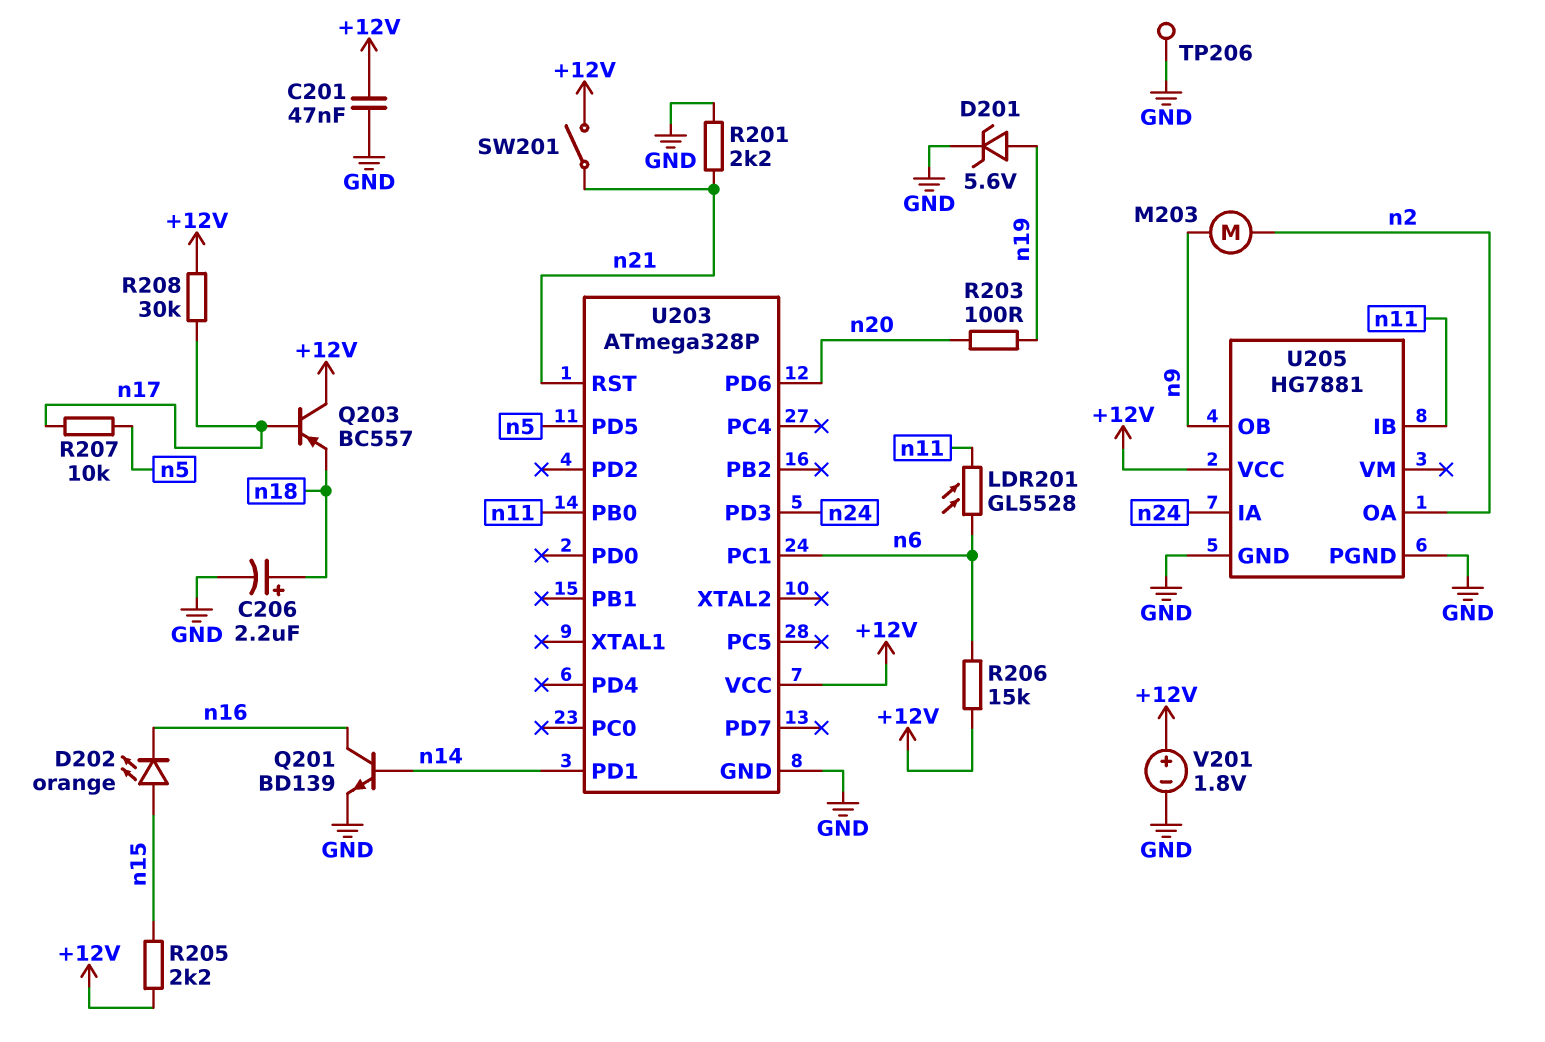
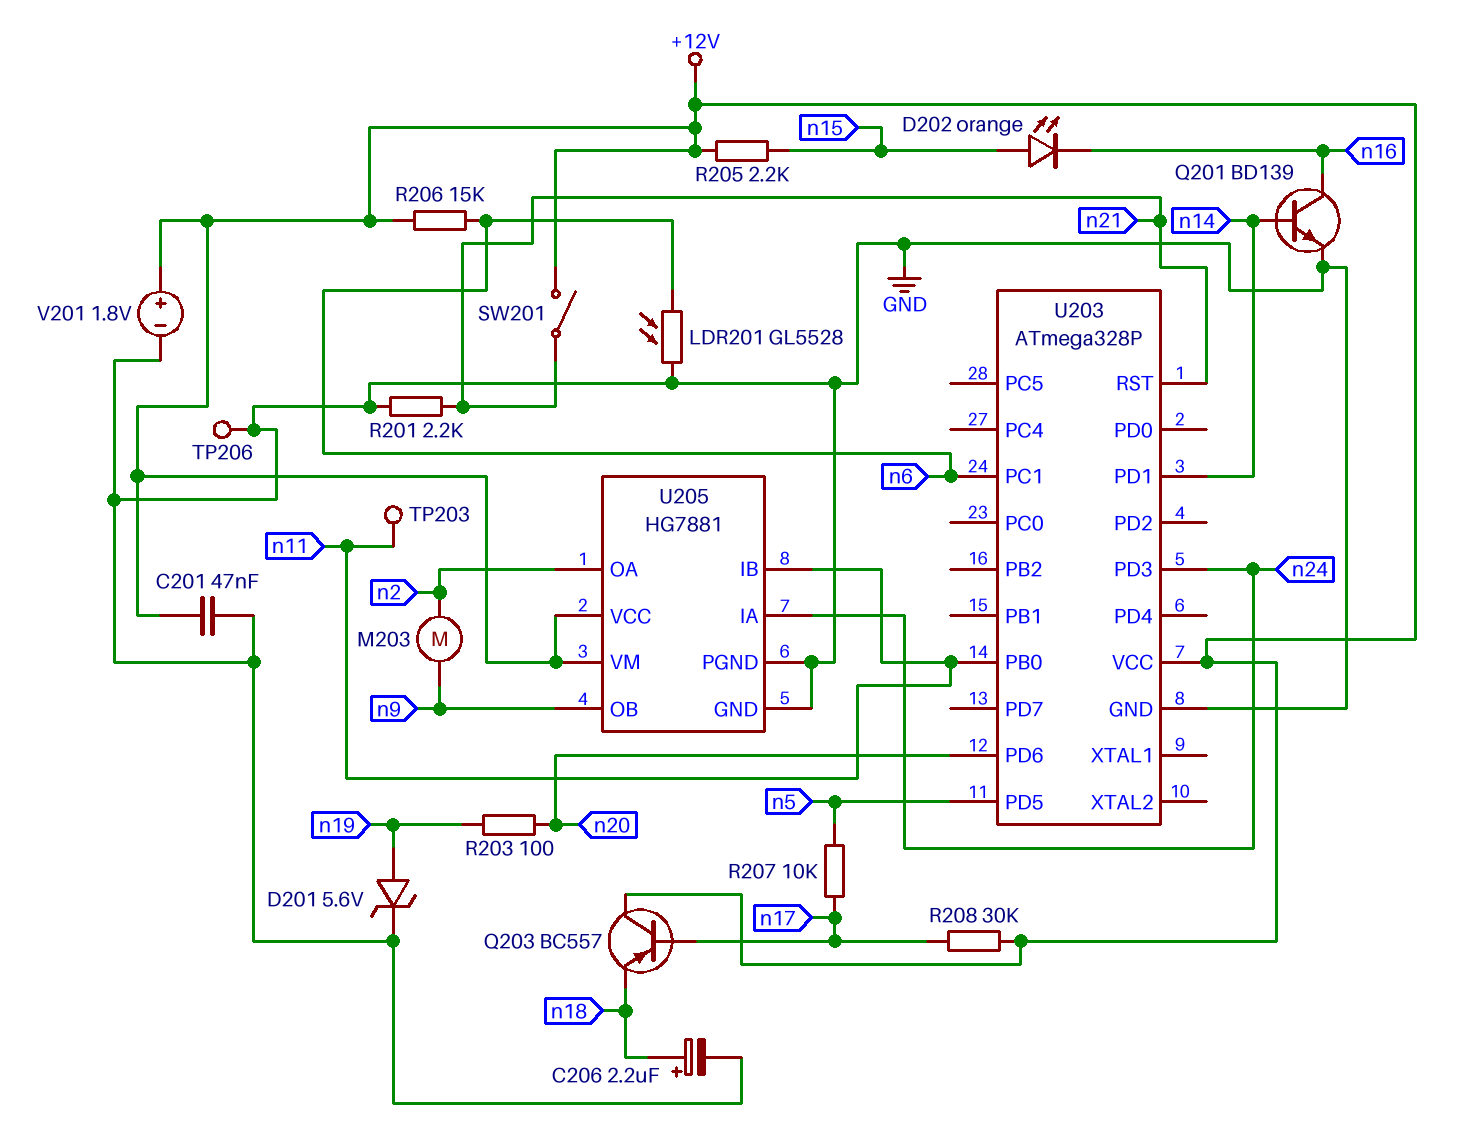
LDR201: GL5528 (n6, n11) -> GL5528 (GND, n6)
TP203: none -> test point (n11)
U205 pin VM: none -> +12V

